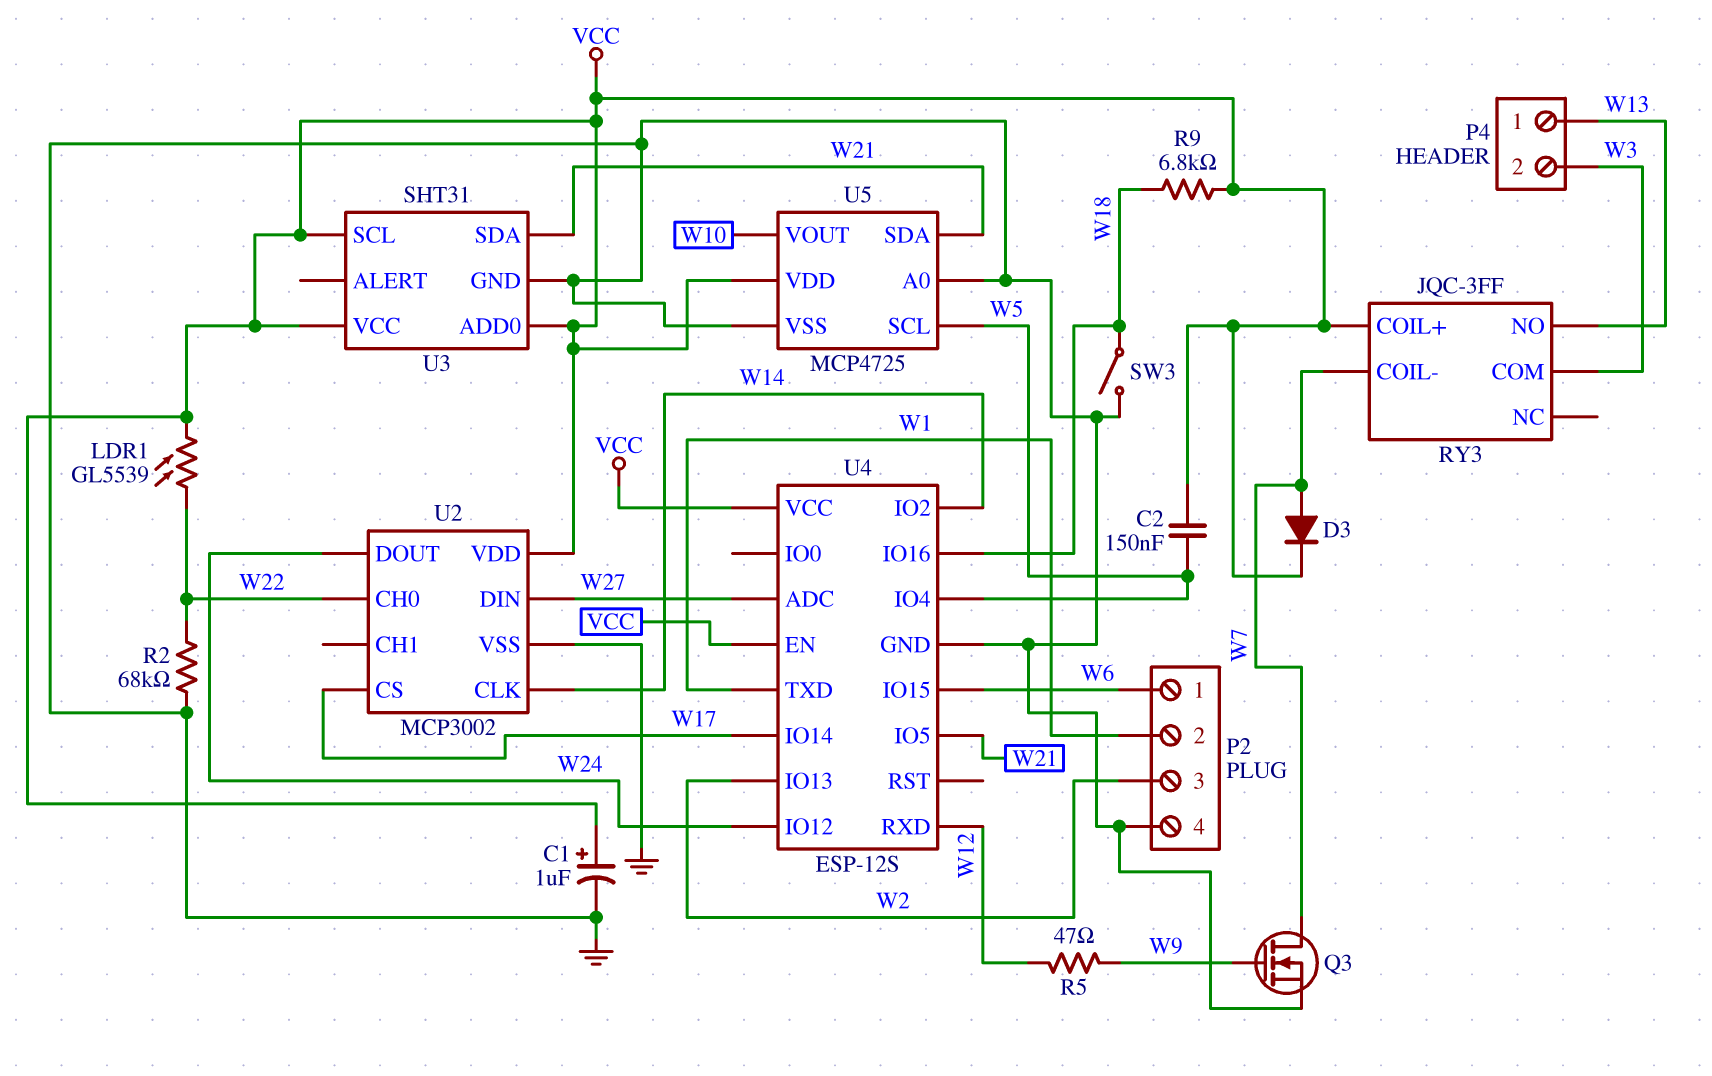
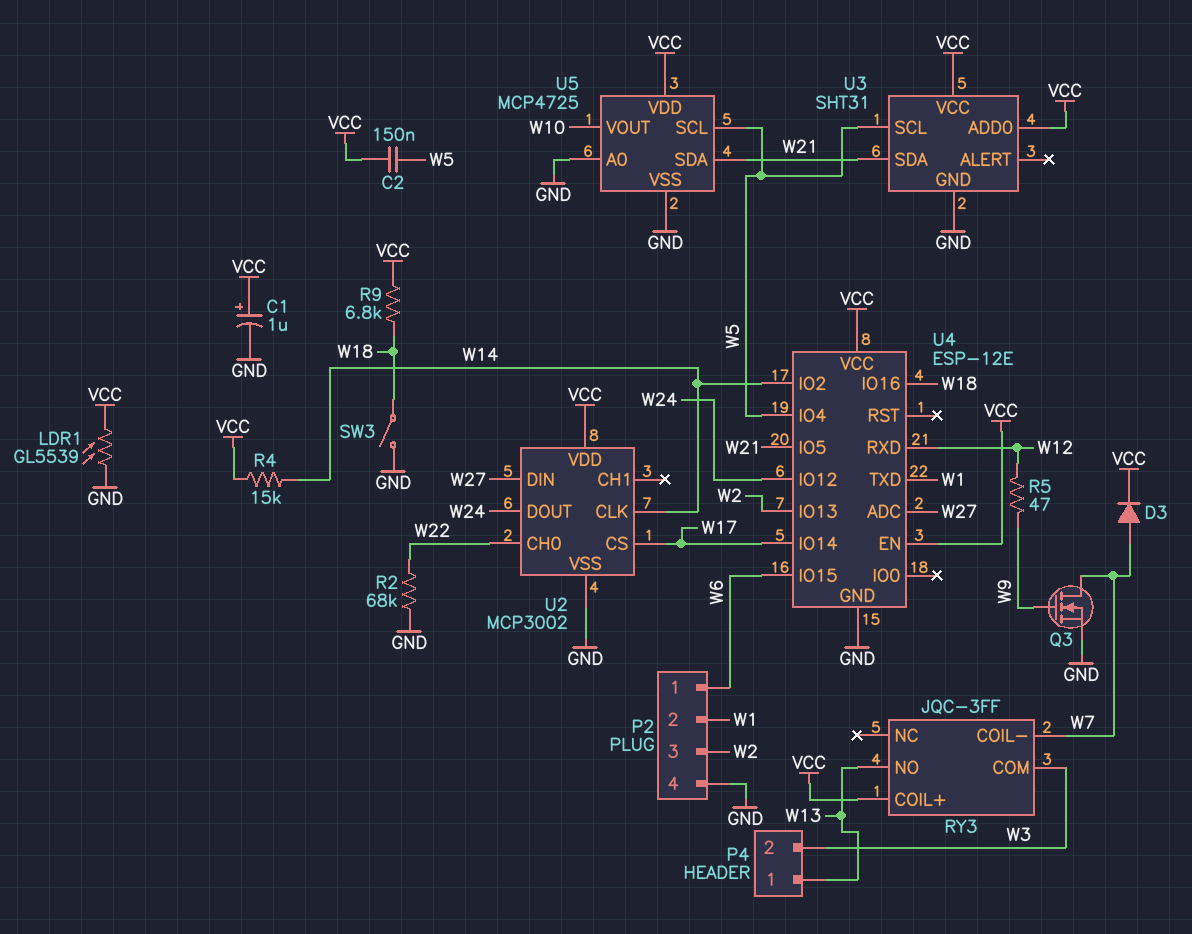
LDR1: GL5539 (VCC, W22) -> GL5539 (GND, VCC)
R4: none -> 15k (VCC, W14)
U3 pin SCL: VCC -> W5
U4: ESP-12S -> ESP-12E

